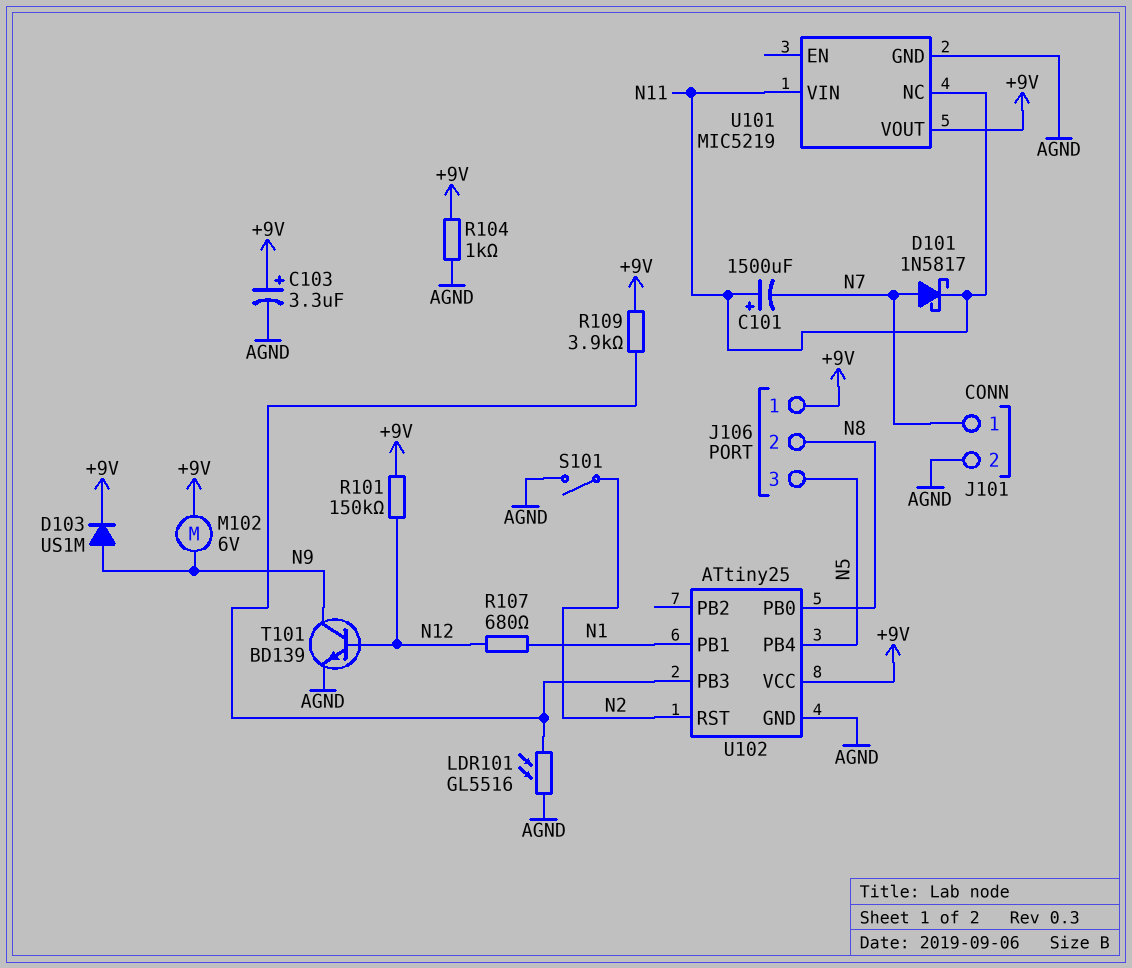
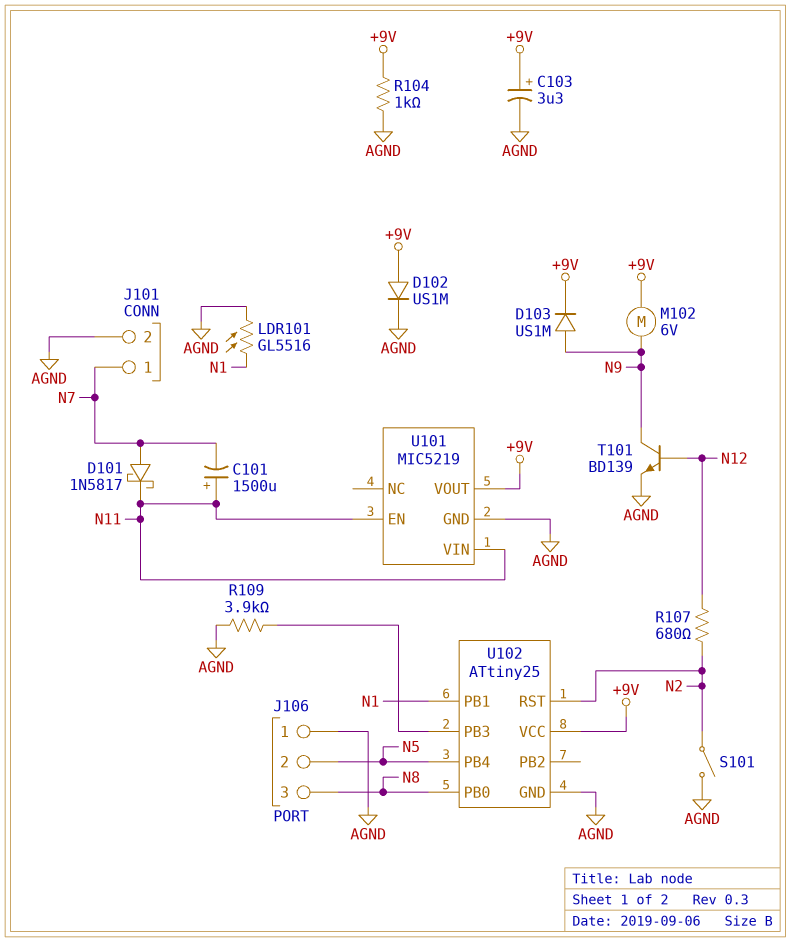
D102: none -> diode US1M (A +9V, K AGND)
J106 pin 1: +9V -> AGND
J106 pin 2: N8 -> N5
J106 pin 3: N5 -> N8
LDR101: GL5516 (AGND, U102/PB3) -> GL5516 (AGND, N1)
R101: 150k (+9V, N12) -> none
R107: 680 (N1, N12) -> 680 (N2, N12)
R109: 3.9k (+9V, U102/PB3) -> 3.9k (AGND, U102/PB3)
U101 pin EN: none -> N11
U101 pin NC: N11 -> none

